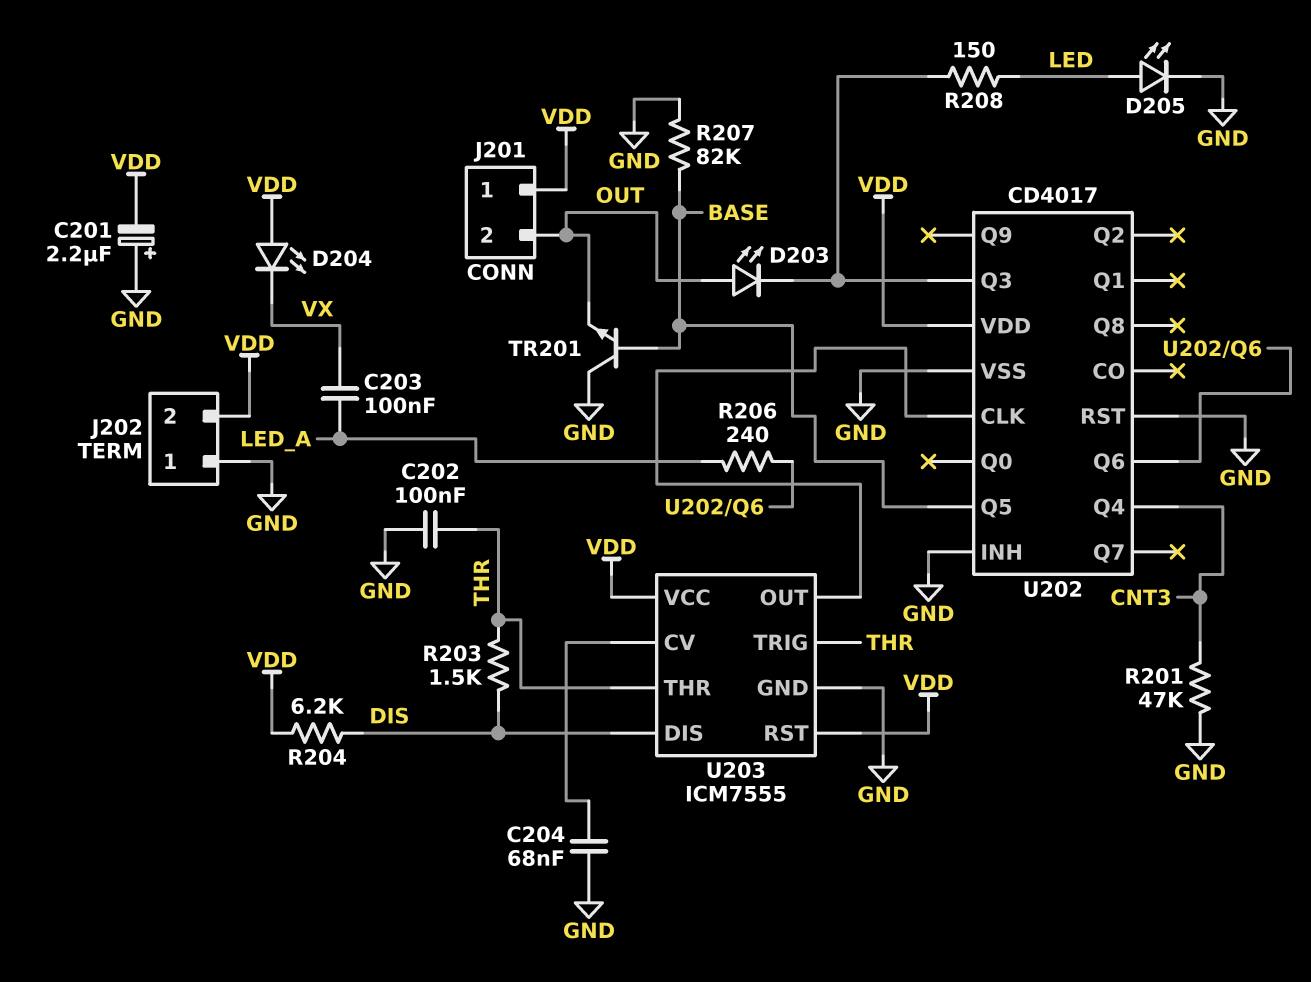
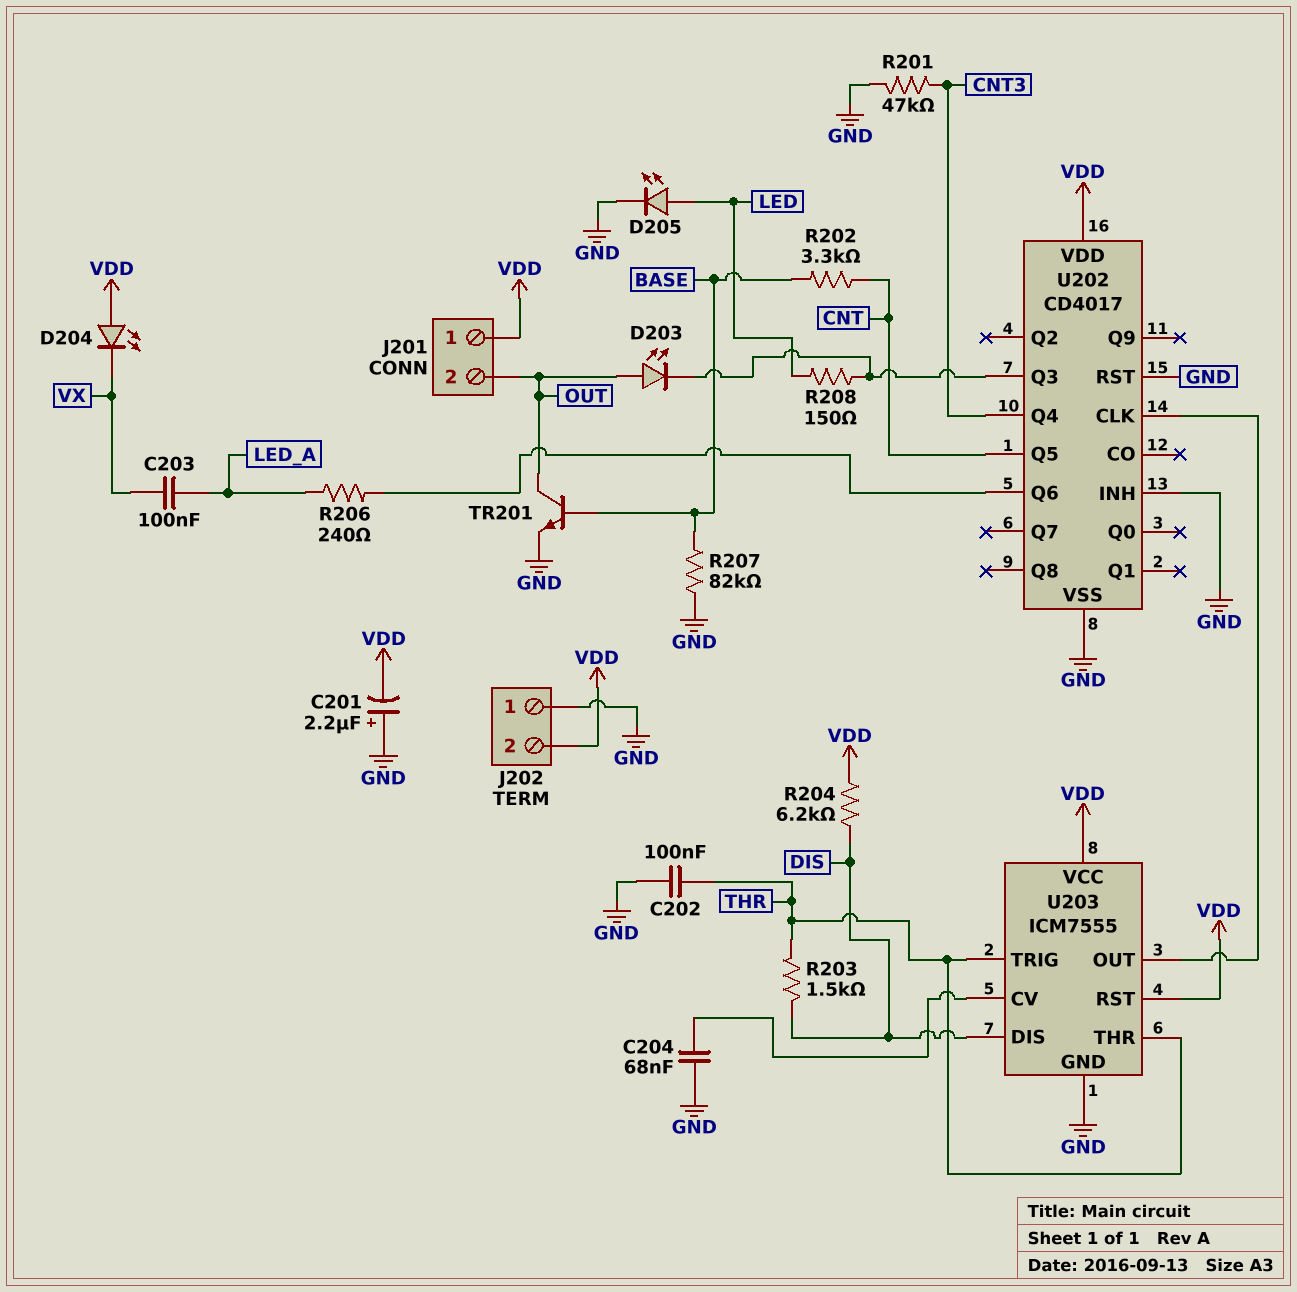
R202: none -> 3.3k (BASE, CNT)
TR201: NPN (B BASE, C GND, E OUT) -> NPN (B BASE, C OUT, E GND)
U202 pin Q5: BASE -> CNT

